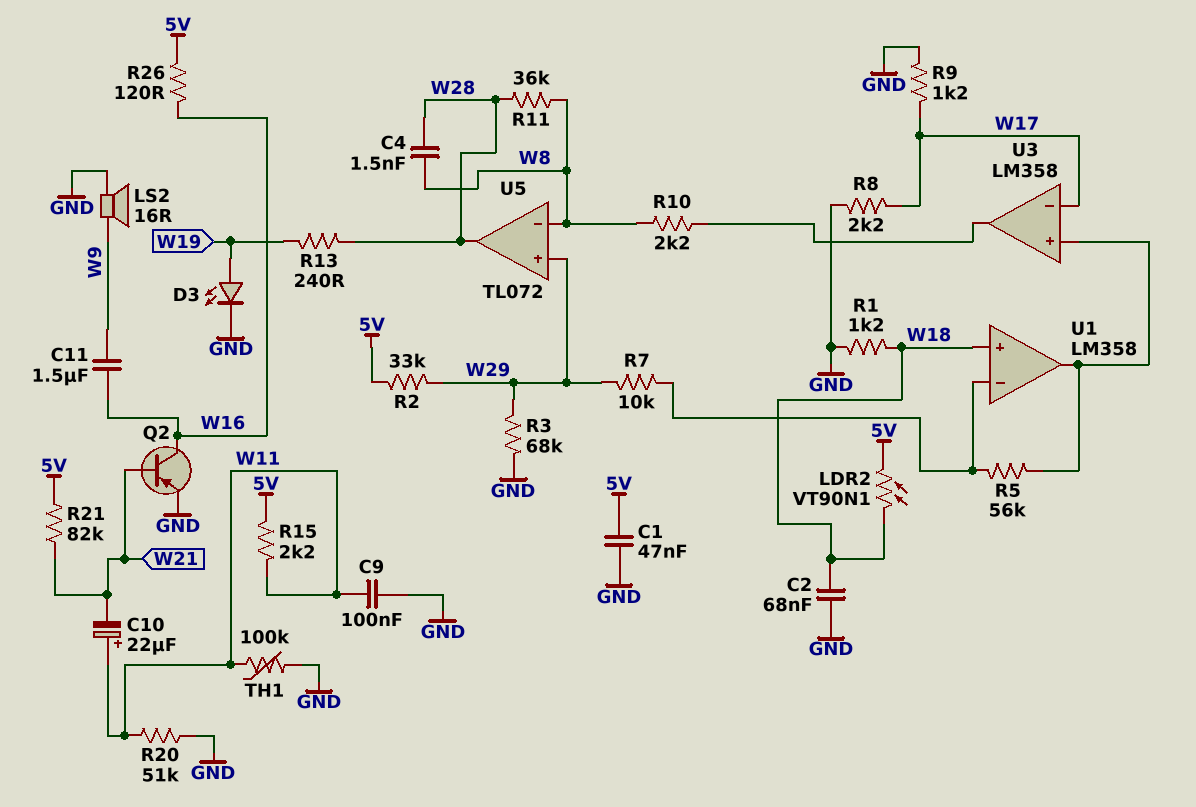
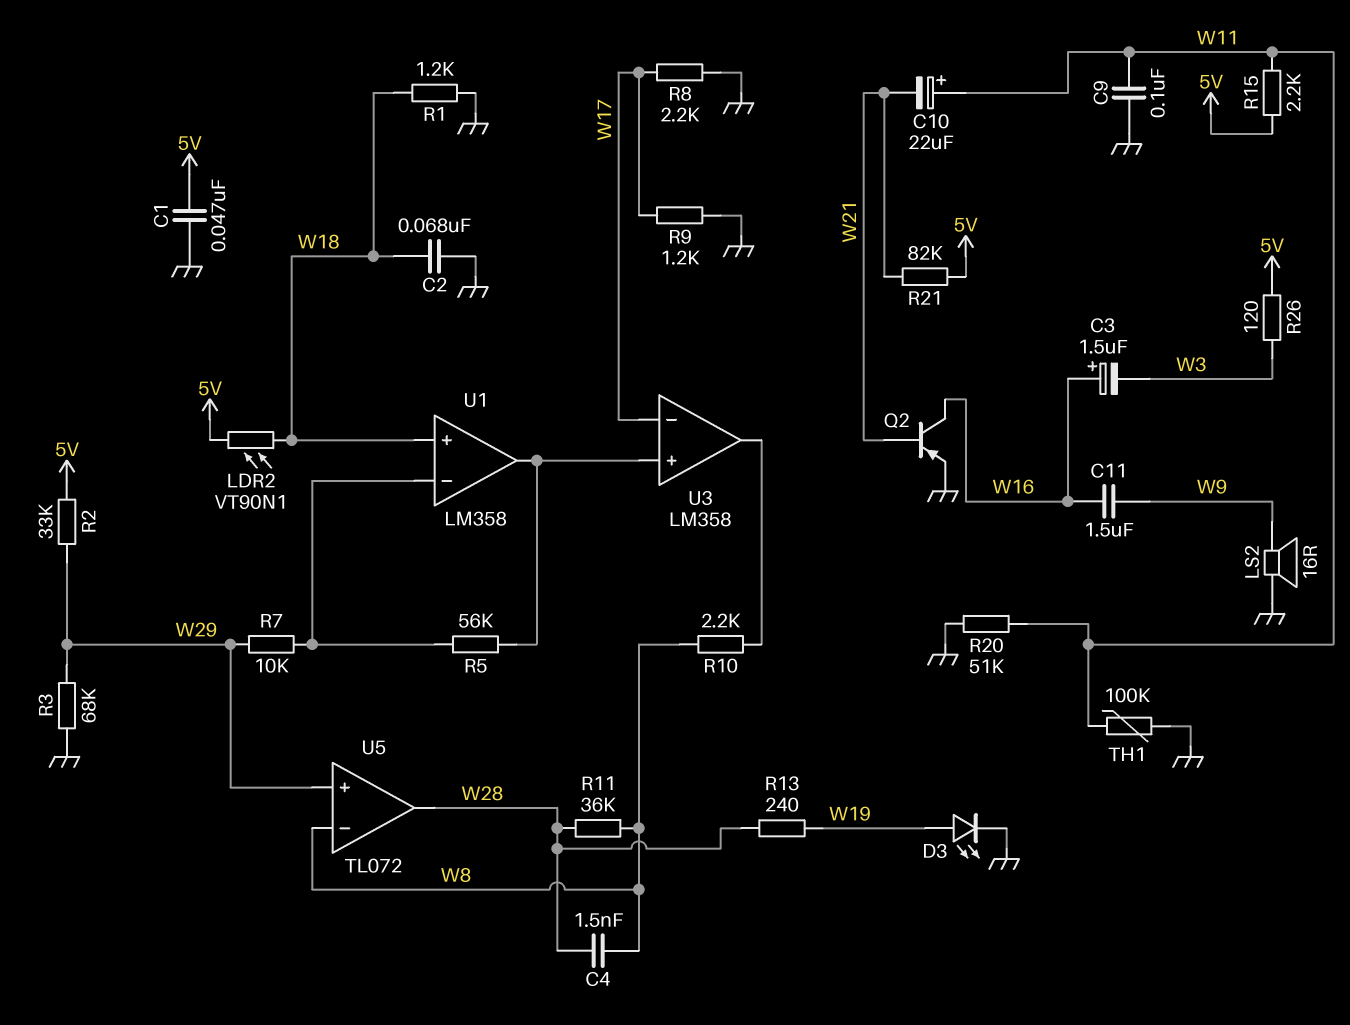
C3: none -> 1.5uF (plus W16, minus W3)
R26: 120 (5V, W16) -> 120 (5V, W3)

